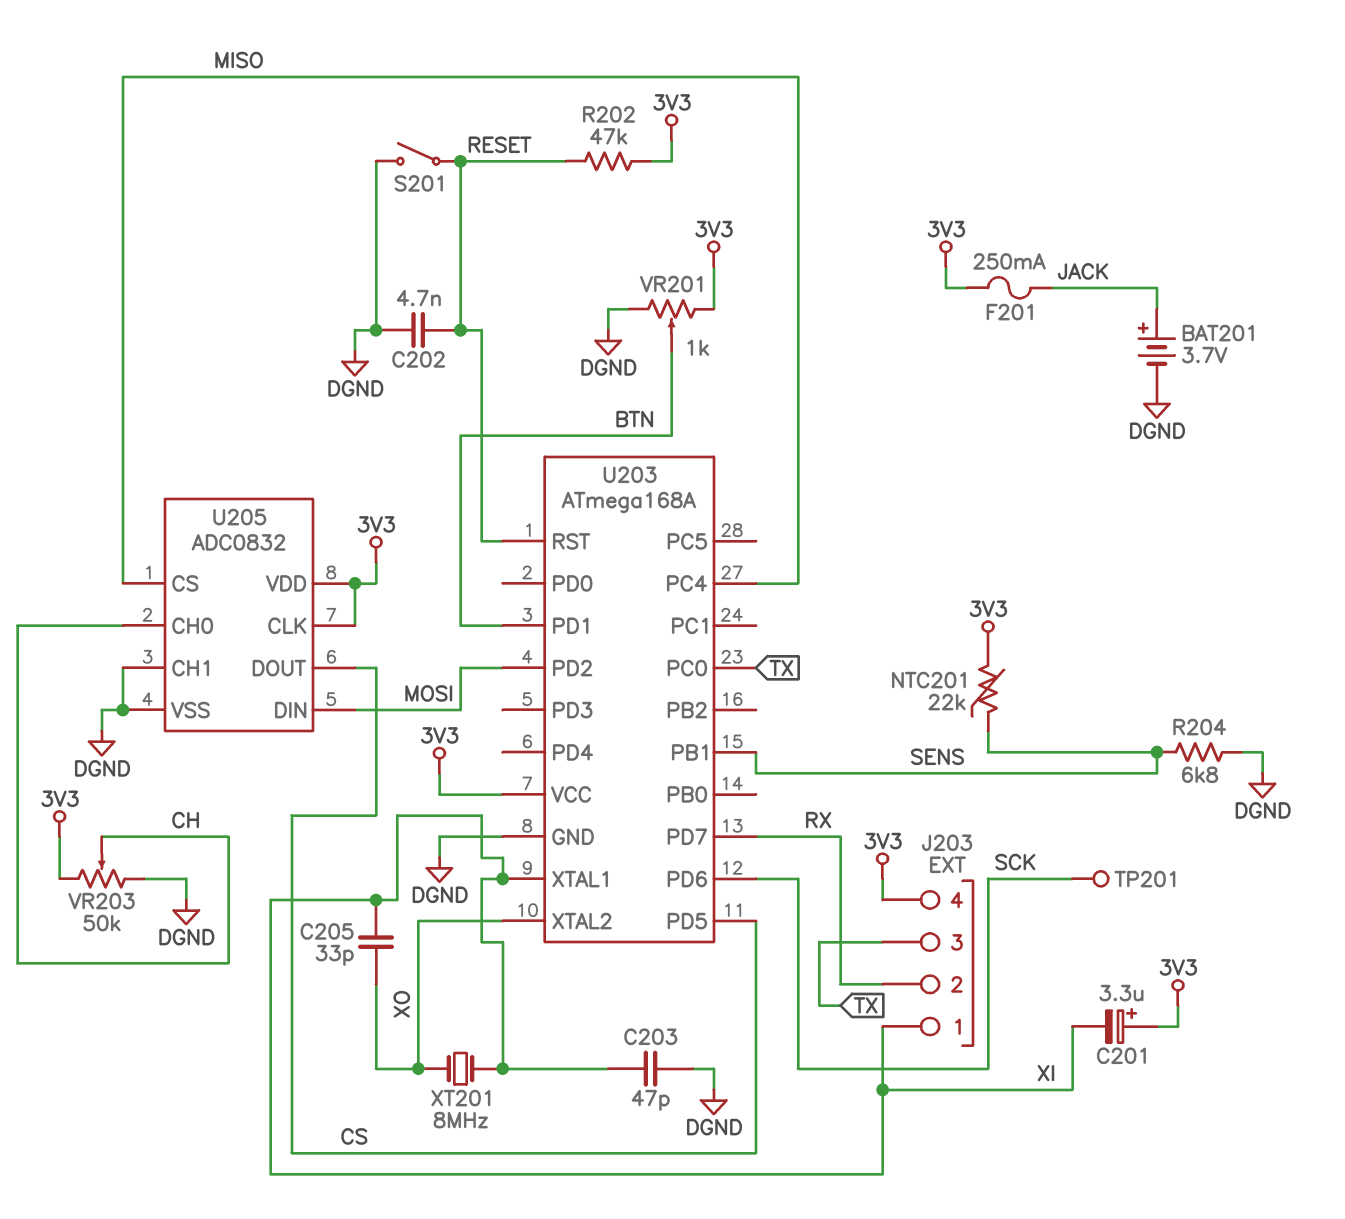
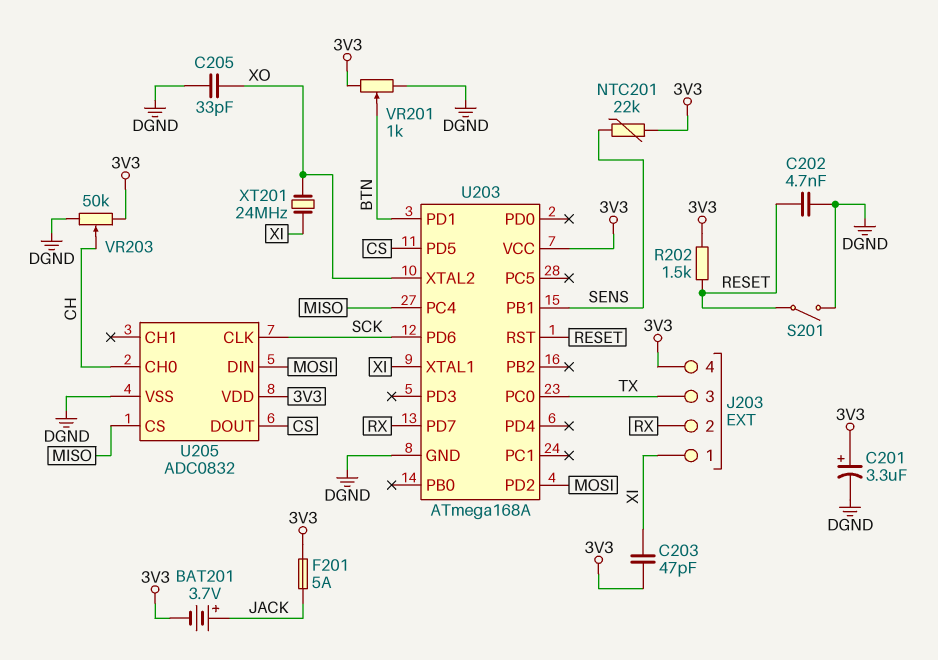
BAT201: 3.7V (plus JACK, minus DGND) -> 3.7V (plus JACK, minus 3V3)
C201: 3.3uF (plus 3V3, minus XI) -> 3.3uF (plus 3V3, minus DGND)
C203: 47pF (DGND, XI) -> 47pF (3V3, XI)
C205: 33pF (XI, XO) -> 33pF (DGND, XO)
F201: 250mA (3V3, JACK) -> 5A (3V3, JACK)
R202: 47k (3V3, RESET) -> 1.5k (3V3, RESET)
R204: 6.8k (DGND, SENS) -> none
TP201: test point (SCK) -> none
U205 pin CH1: DGND -> none
U205 pin CLK: 3V3 -> SCK
XT201: 8MHz (XI, XO) -> 24MHz (XI, XO)

